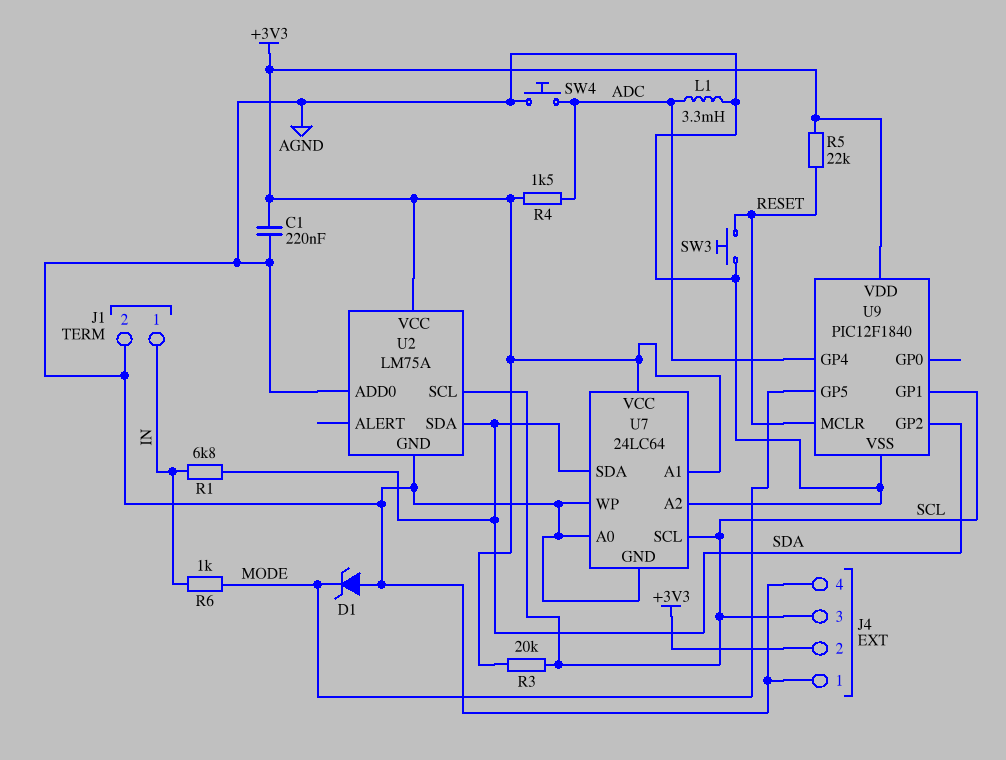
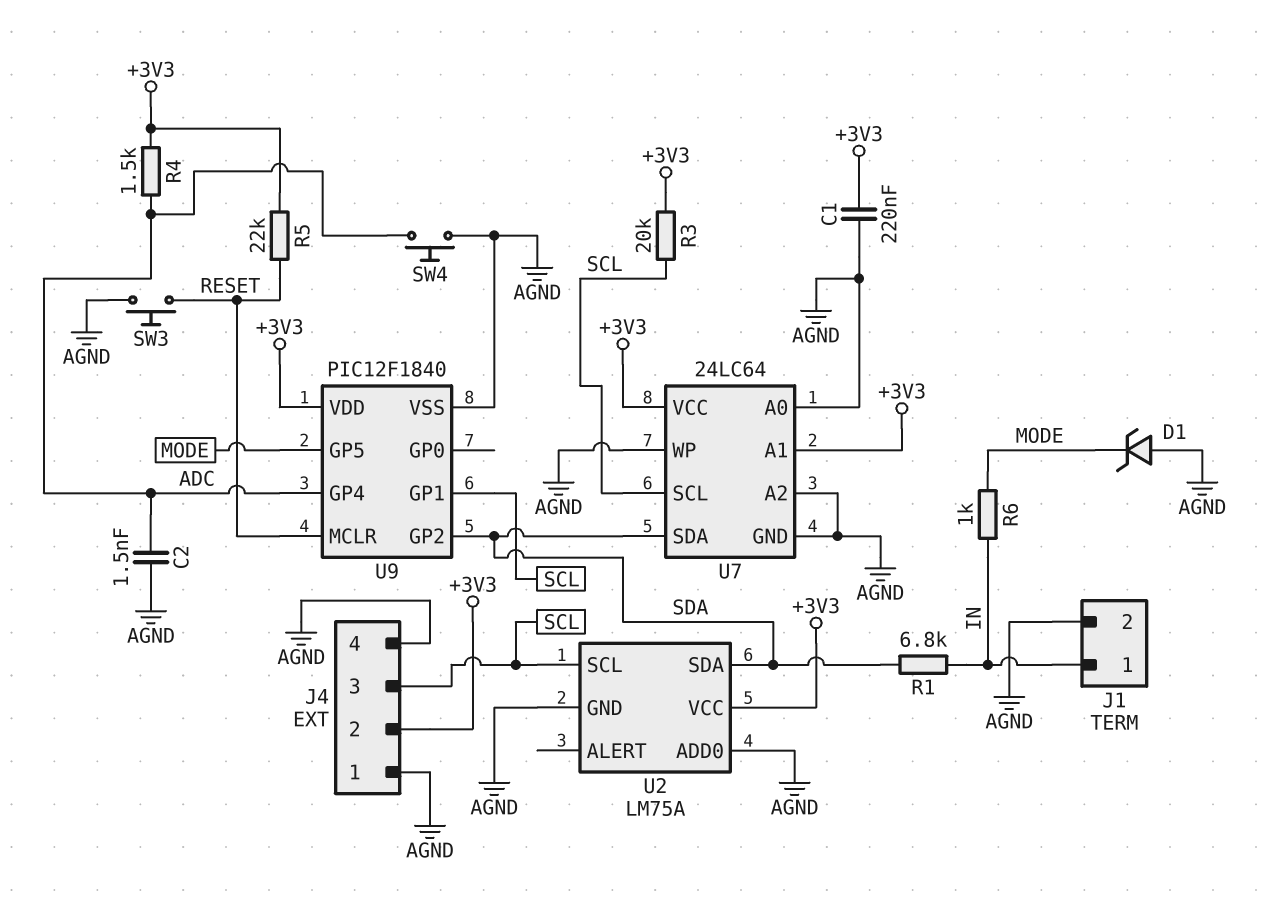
C2: none -> 1.5nF (ADC, AGND)
L1: 3.3mH (ADC, AGND) -> none

